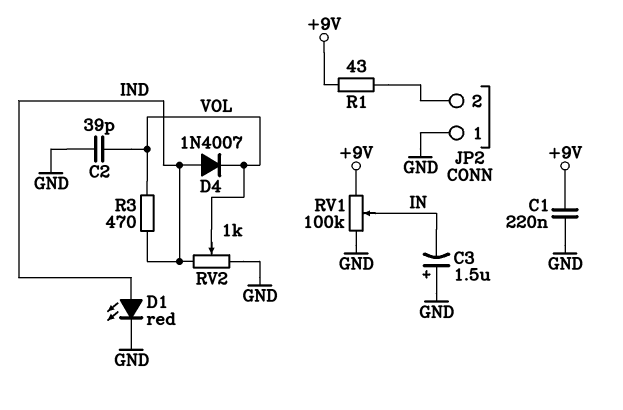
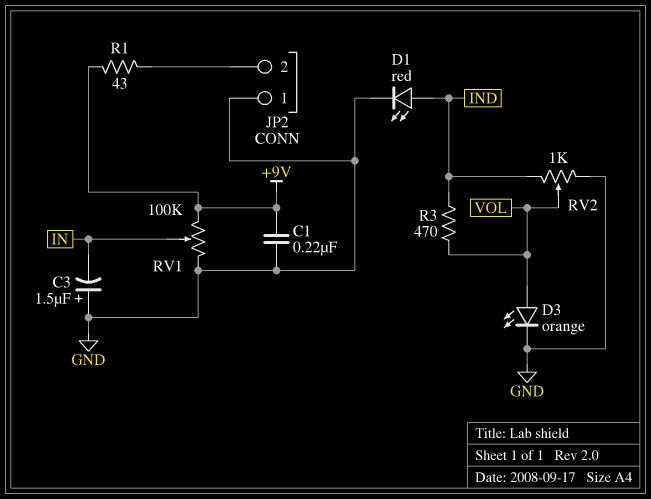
C2: 39pF (GND, VOL) -> none
D3: none -> LED orange (A VOL, K GND)
D4: diode 1N4007 (A IND, K VOL) -> none

